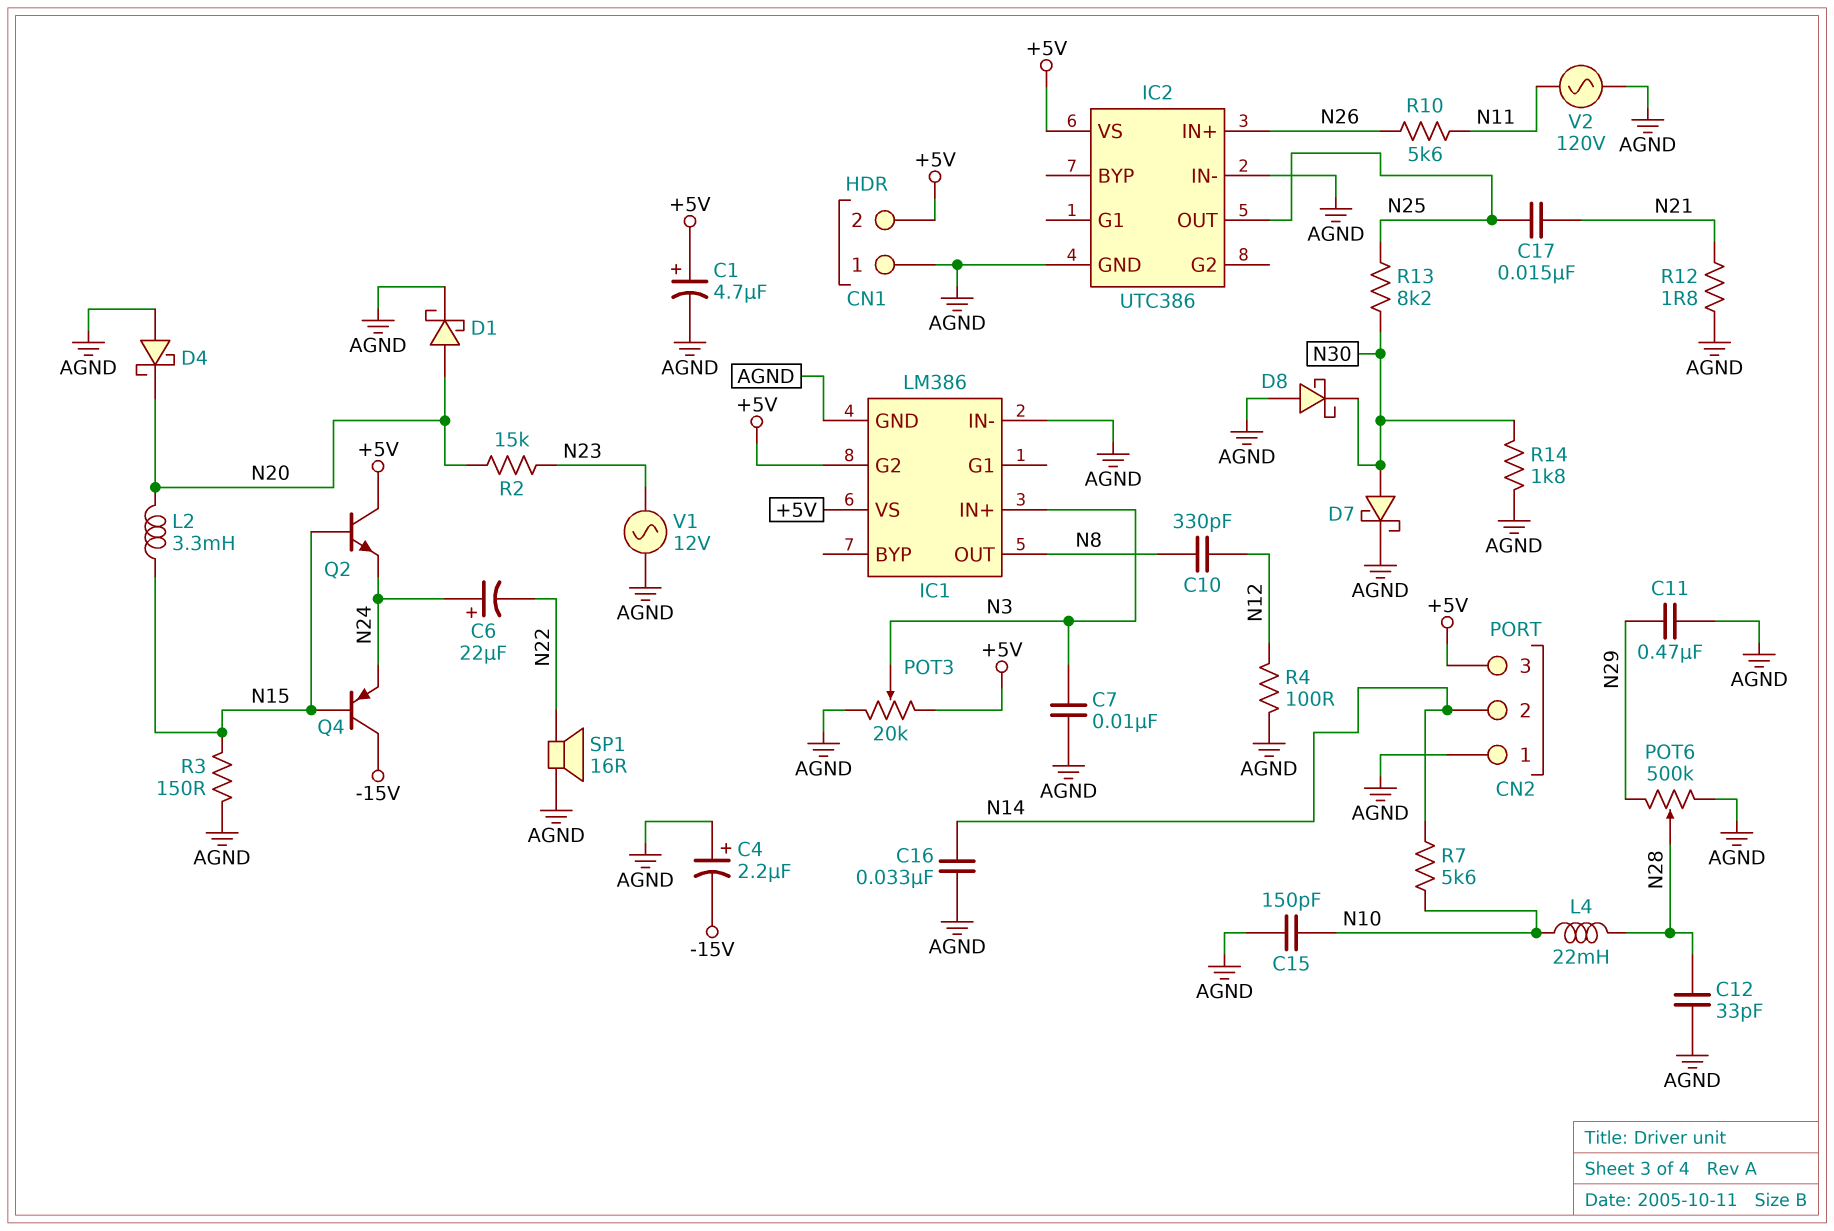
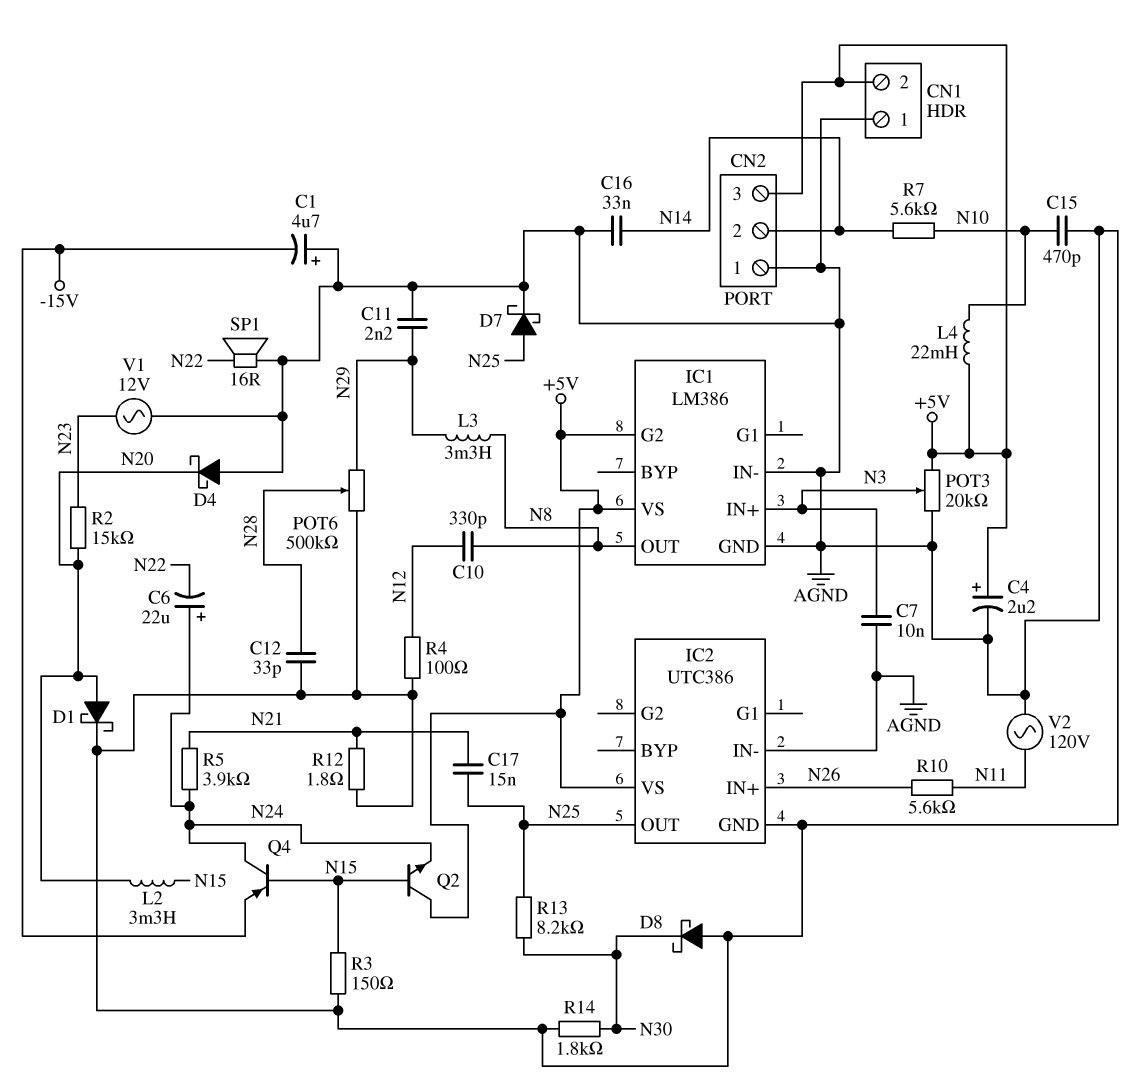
C1: 4.7uF (plus +5V, minus AGND) -> 4.7uF (plus AGND, minus -15V)
C4: 2.2uF (plus AGND, minus -15V) -> 2.2uF (plus +5V, minus AGND)
C11: 470nF (AGND, N29) -> 2.2nF (AGND, N29)
C15: 150pF (AGND, N10) -> 470pF (AGND, N10)
D7: schottky (A N30, K AGND) -> schottky (A N25, K AGND)
L3: none -> 3.3mH (N8, N29)
L4: 22mH (N10, N28) -> 22mH (+5V, N10)
Q4: PNP (B N15, C -15V, E N24) -> PNP (B N15, C N24, E -15V)
R5: none -> 3.9k (N21, N24)

